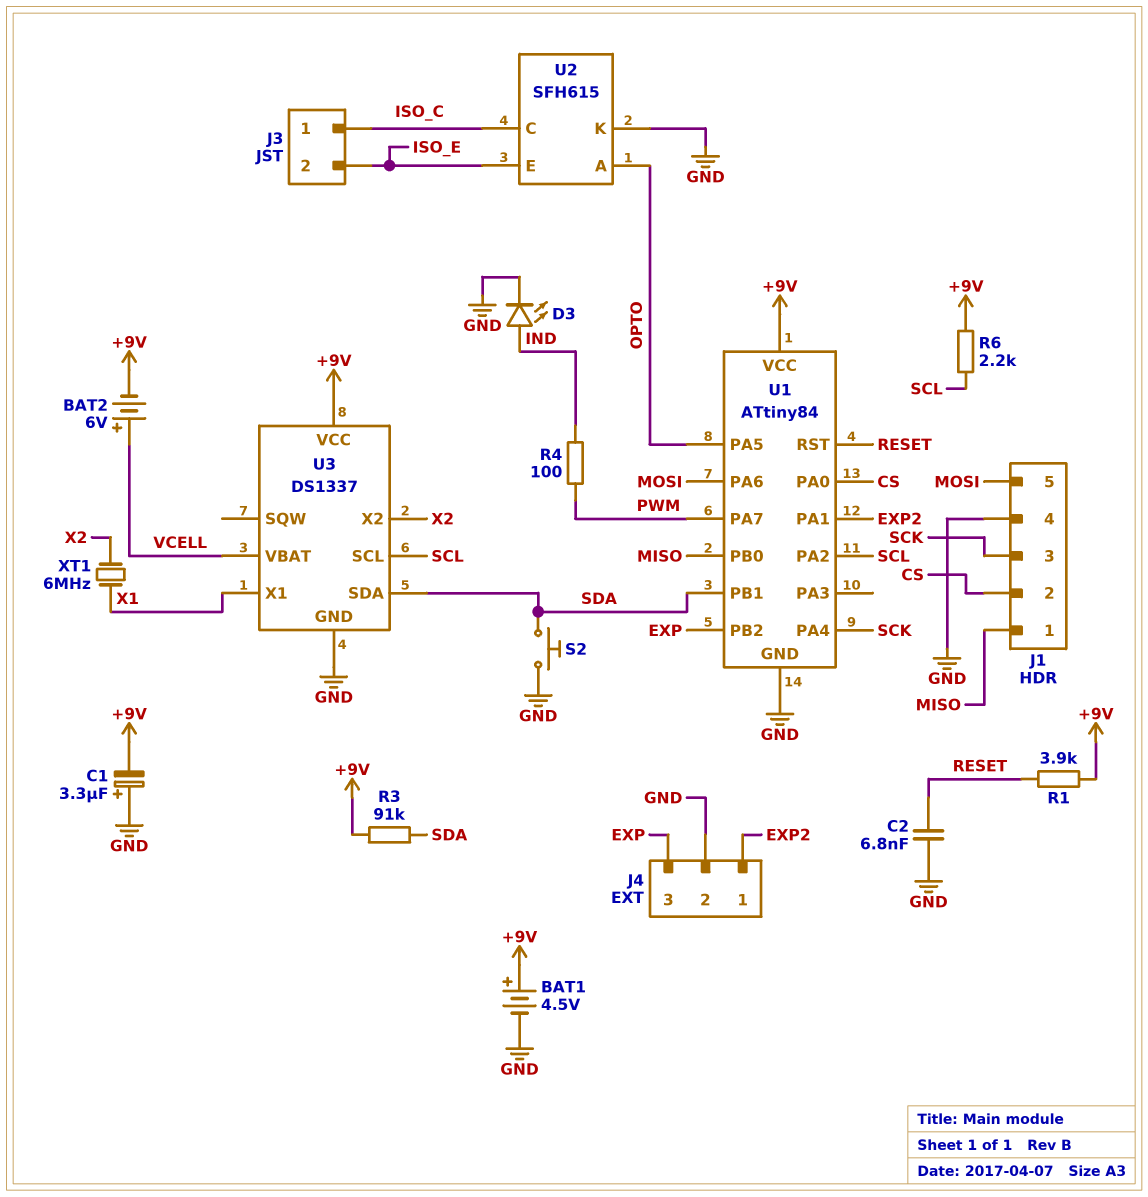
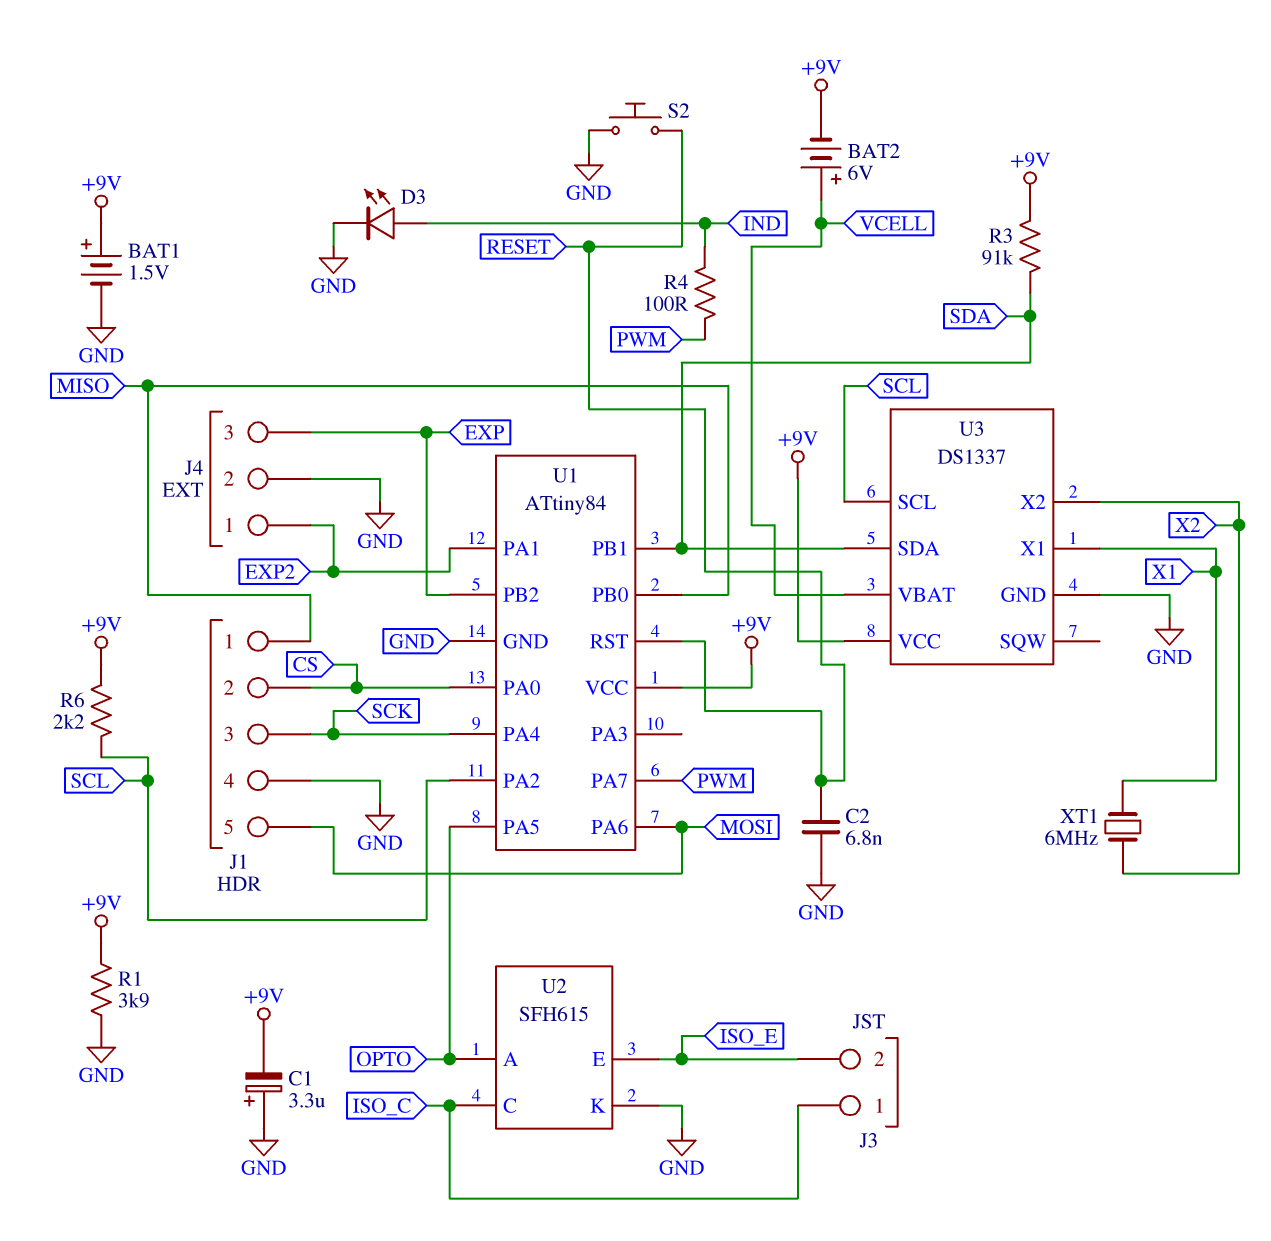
BAT1: 4.5V (plus +9V, minus GND) -> 1.5V (plus +9V, minus GND)
R1: 3.9k (+9V, RESET) -> 3.9k (+9V, GND)
S2: button (GND, SDA) -> button (GND, RESET)

